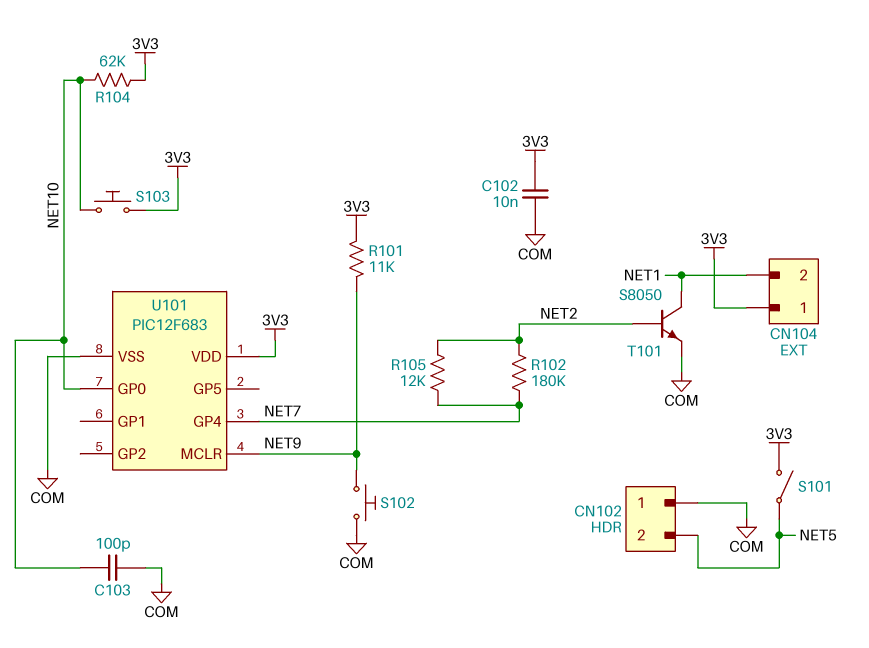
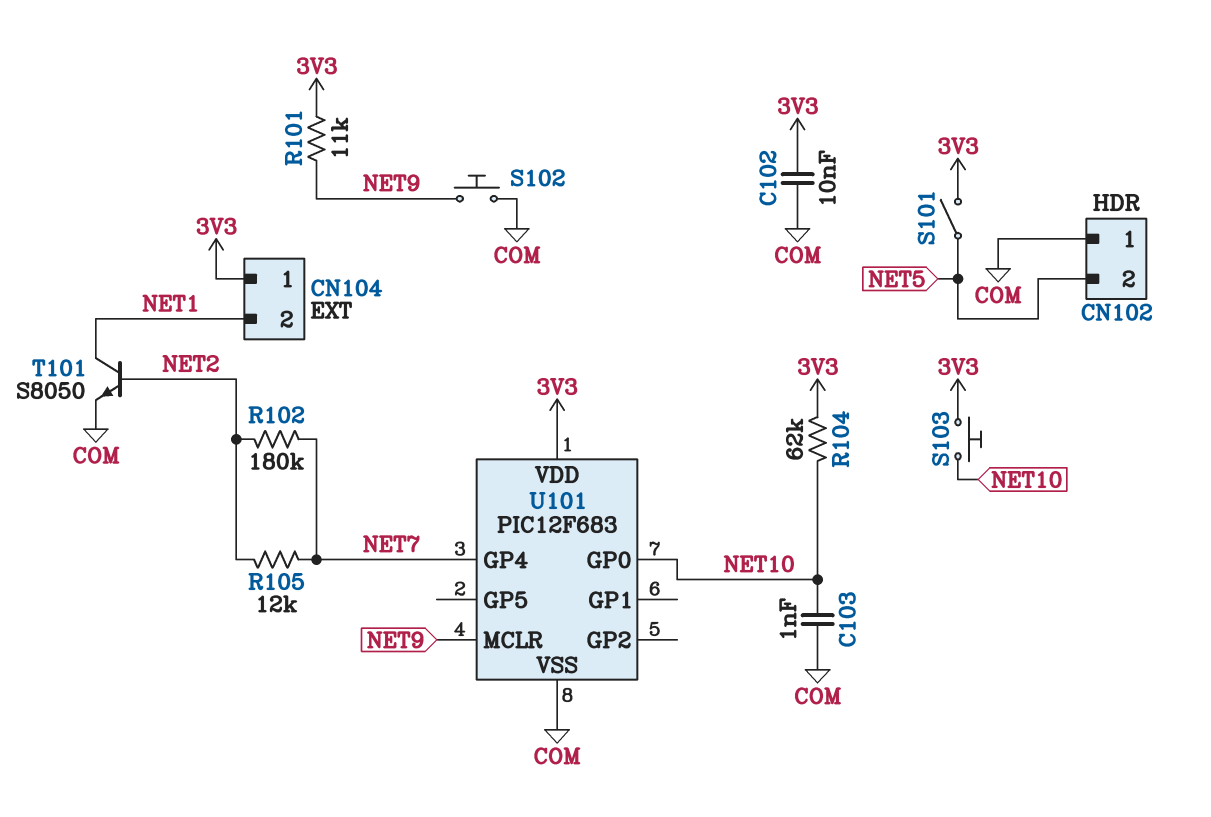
C103: 100pF (COM, NET10) -> 1nF (COM, NET10)

